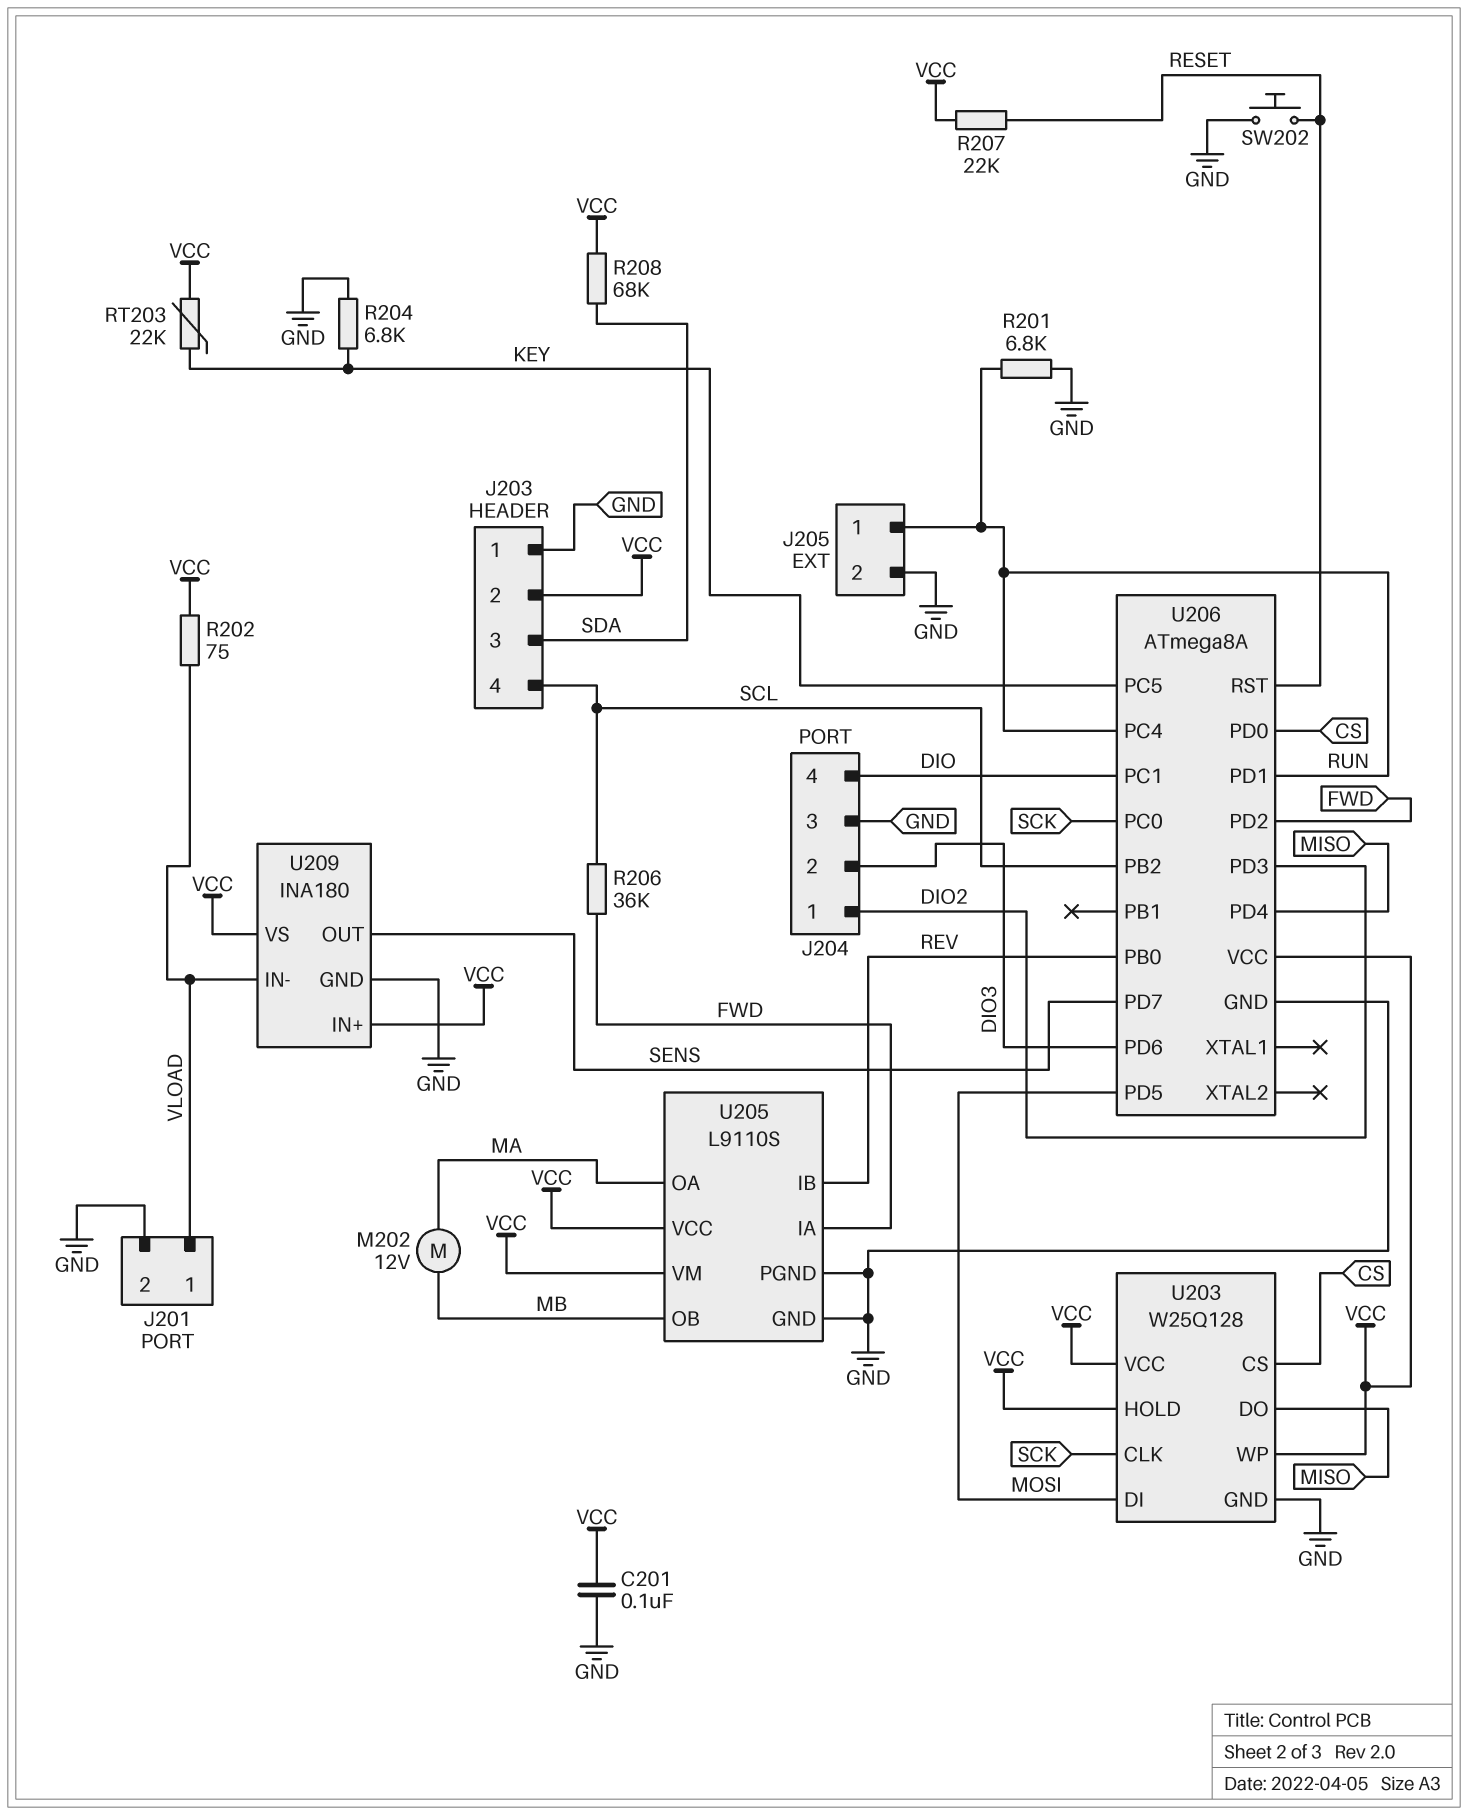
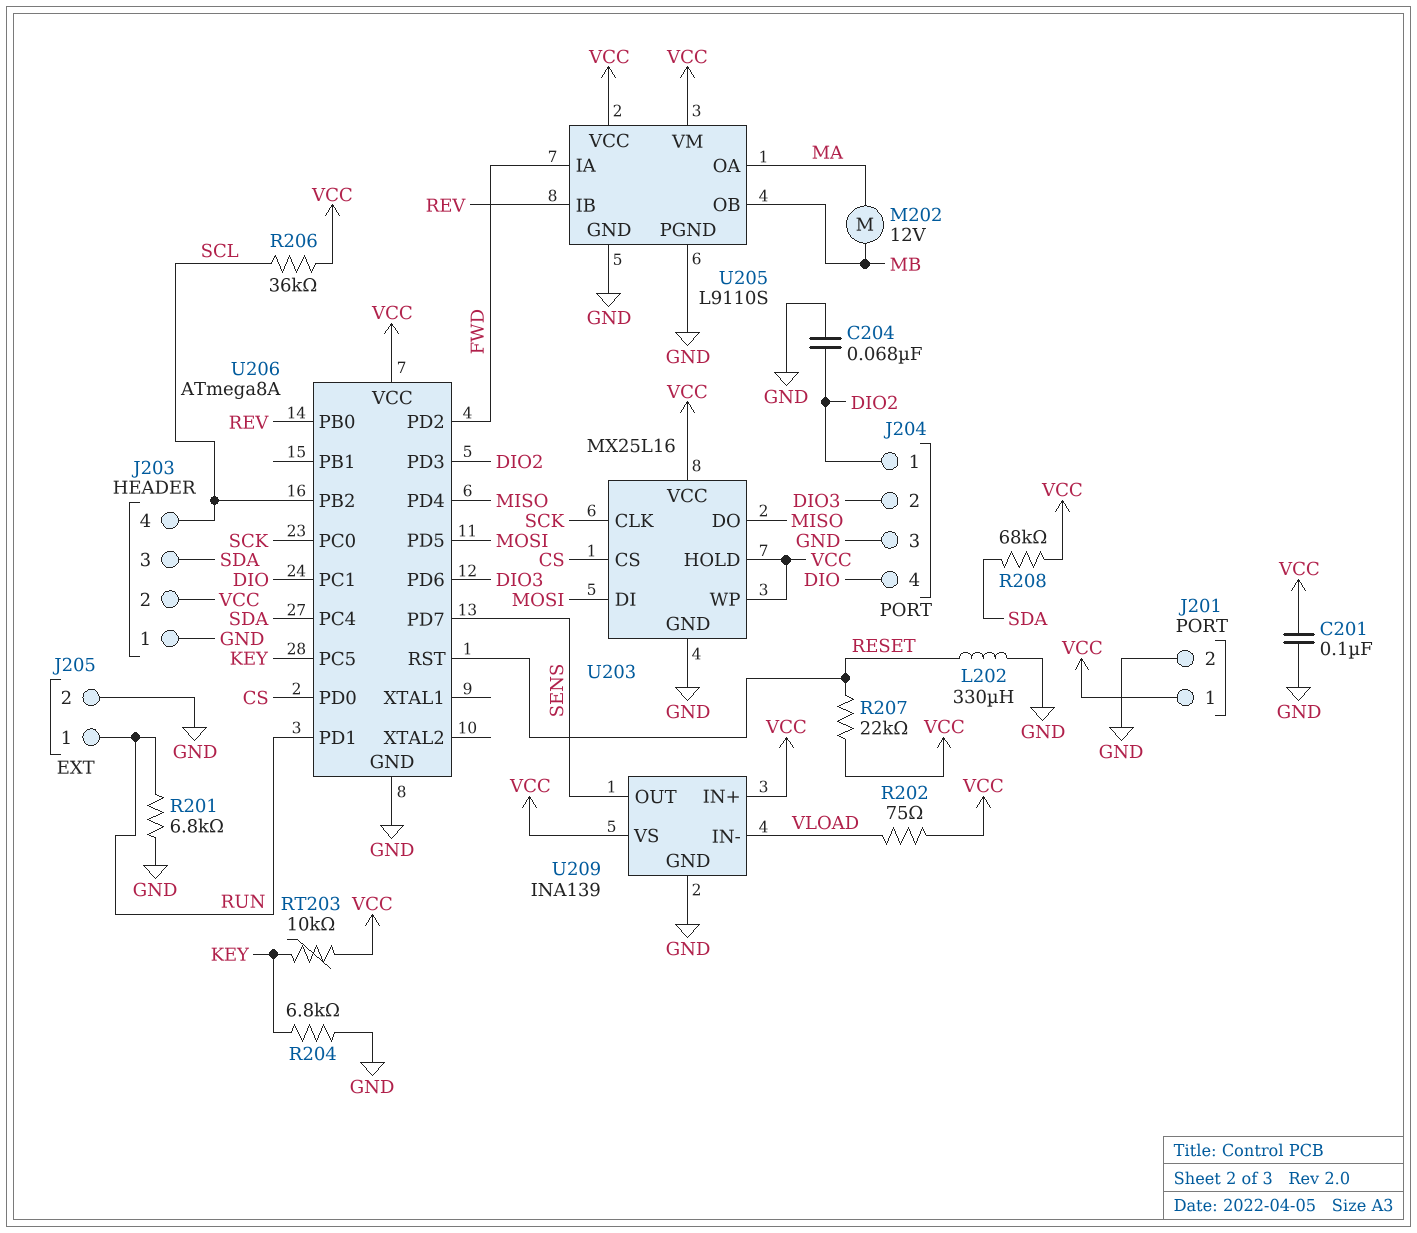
C204: none -> 68nF (DIO2, GND)
J201 pin 1: VLOAD -> VCC
L202: none -> 330uH (GND, RESET)
R206: 36k (FWD, SCL) -> 36k (SCL, VCC)
RT203: 22k (KEY, VCC) -> 10k (KEY, VCC)
SW202: button (GND, RESET) -> none
U203: W25Q128 -> MX25L16
U206 pin PC4: RUN -> SDA
U209: INA180 -> INA139

